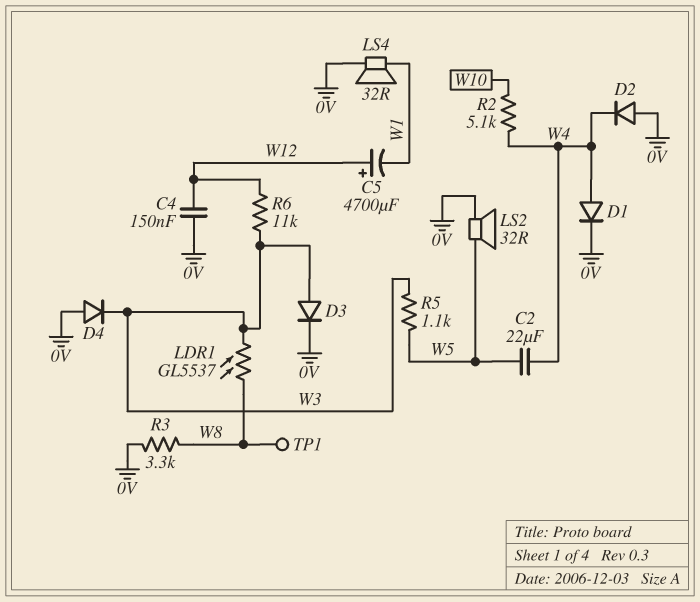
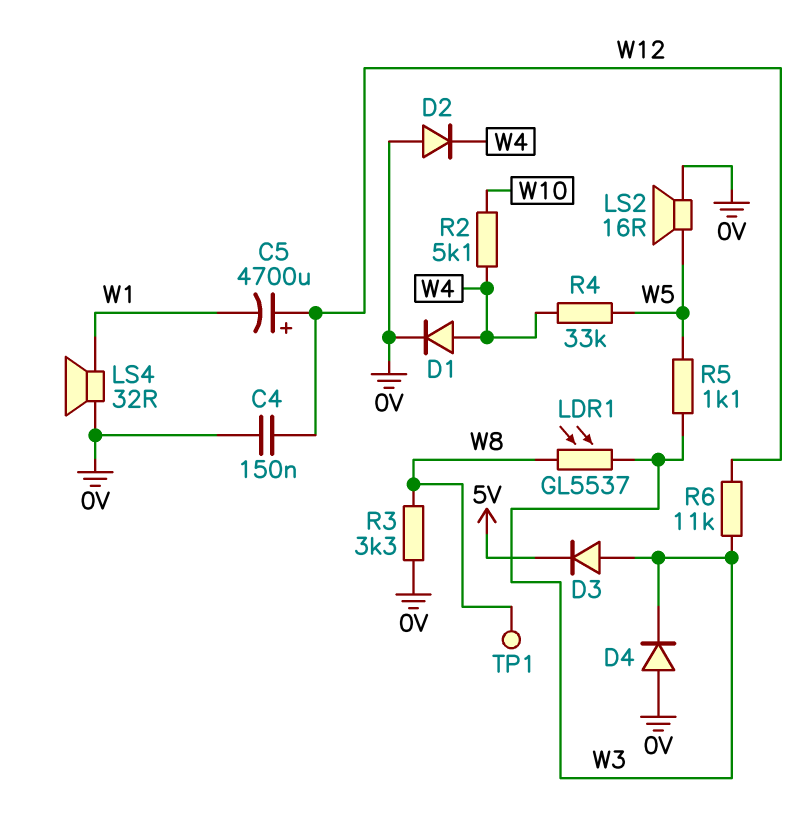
C2: 22uF (W4, W5) -> none
D3: diode (A W3, K 0V) -> diode (A W3, K 5V)
LS2: speaker 32R (0V, W5) -> speaker 16R (0V, W5)
R4: none -> 33k (W4, W5)

